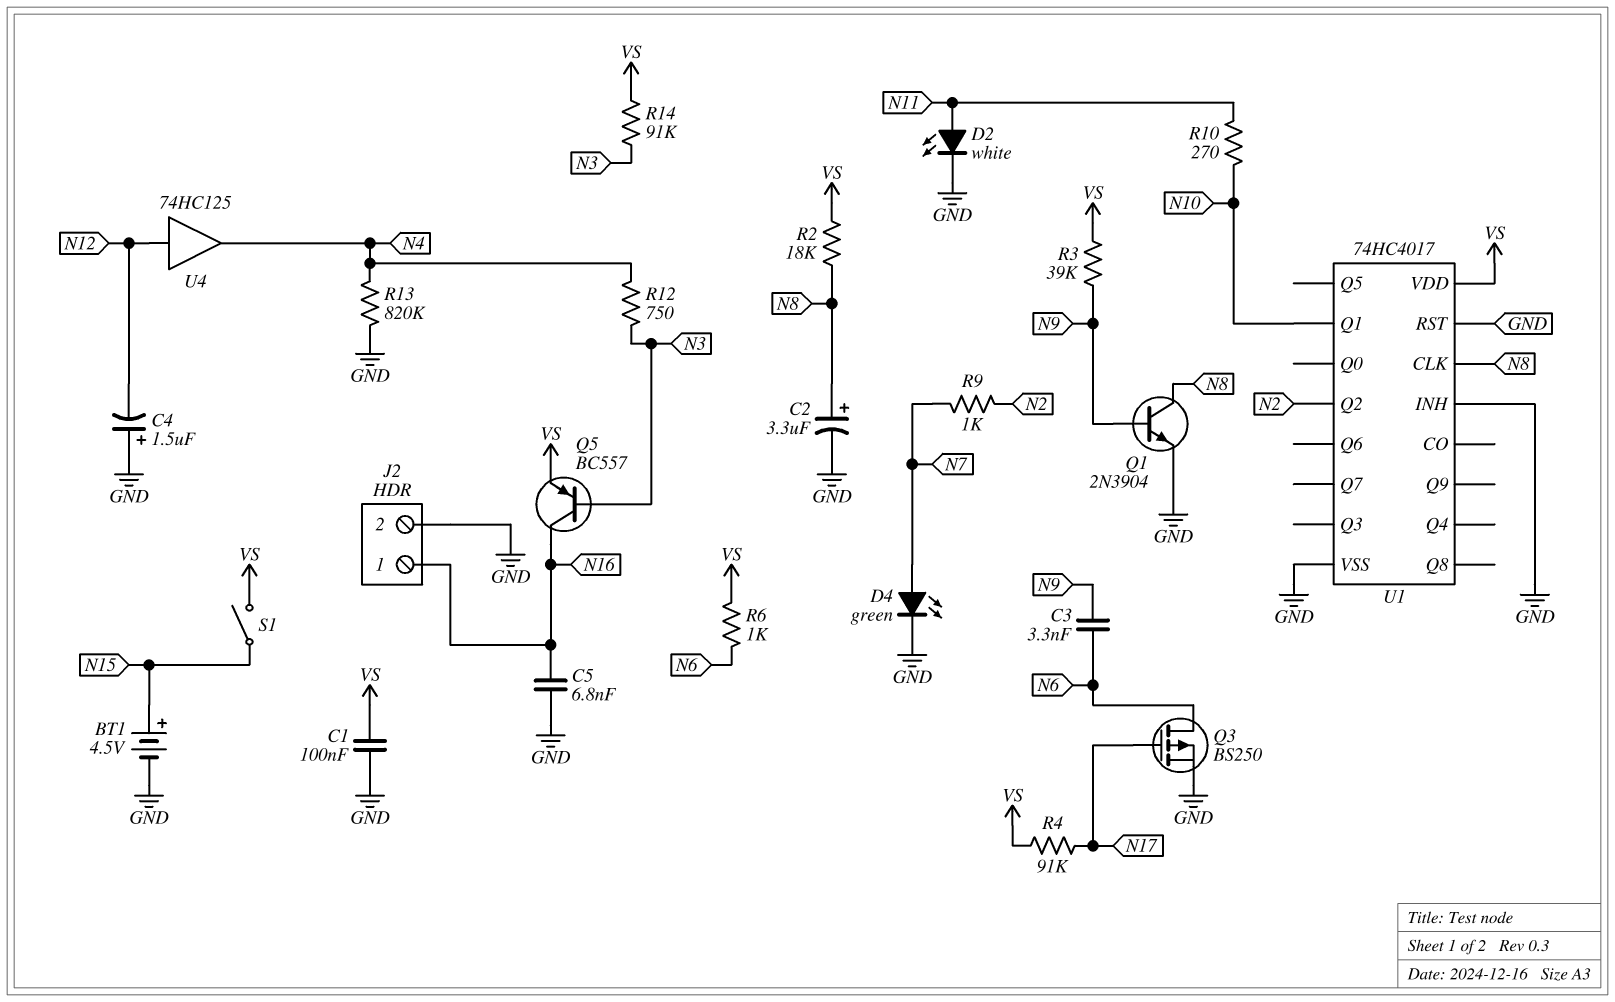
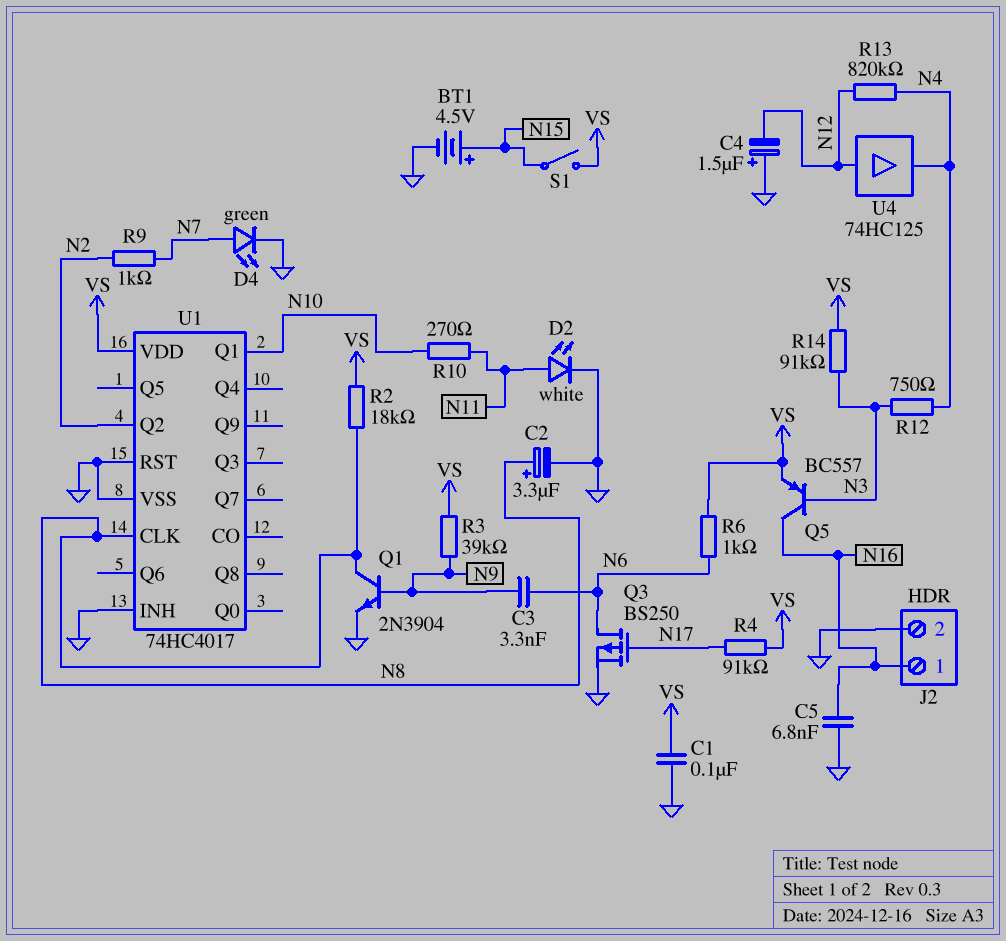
R13: 820k (GND, N4) -> 820k (N4, N12)

